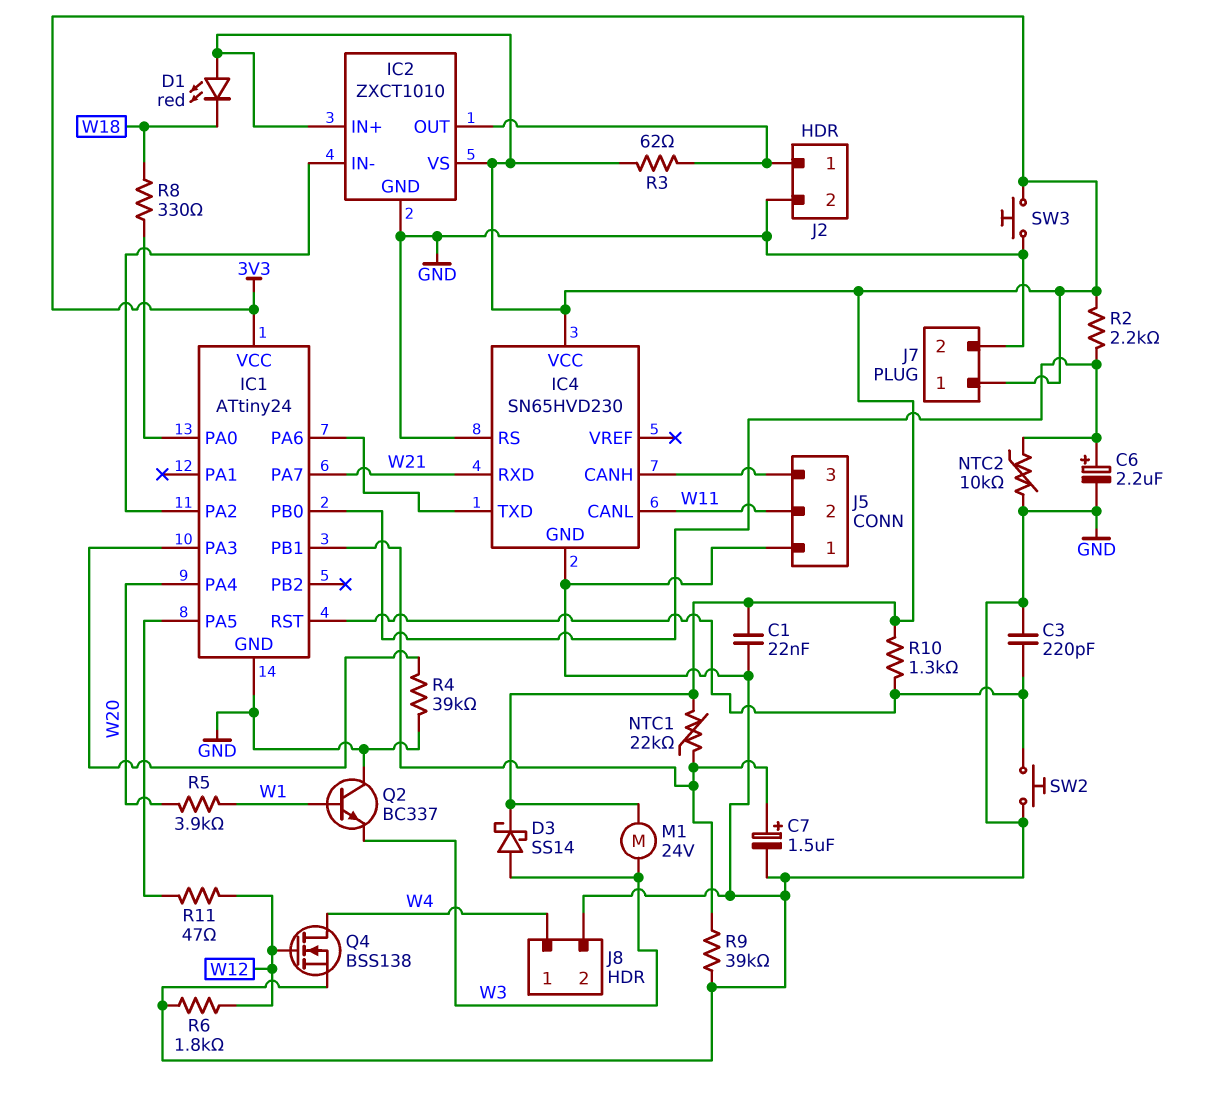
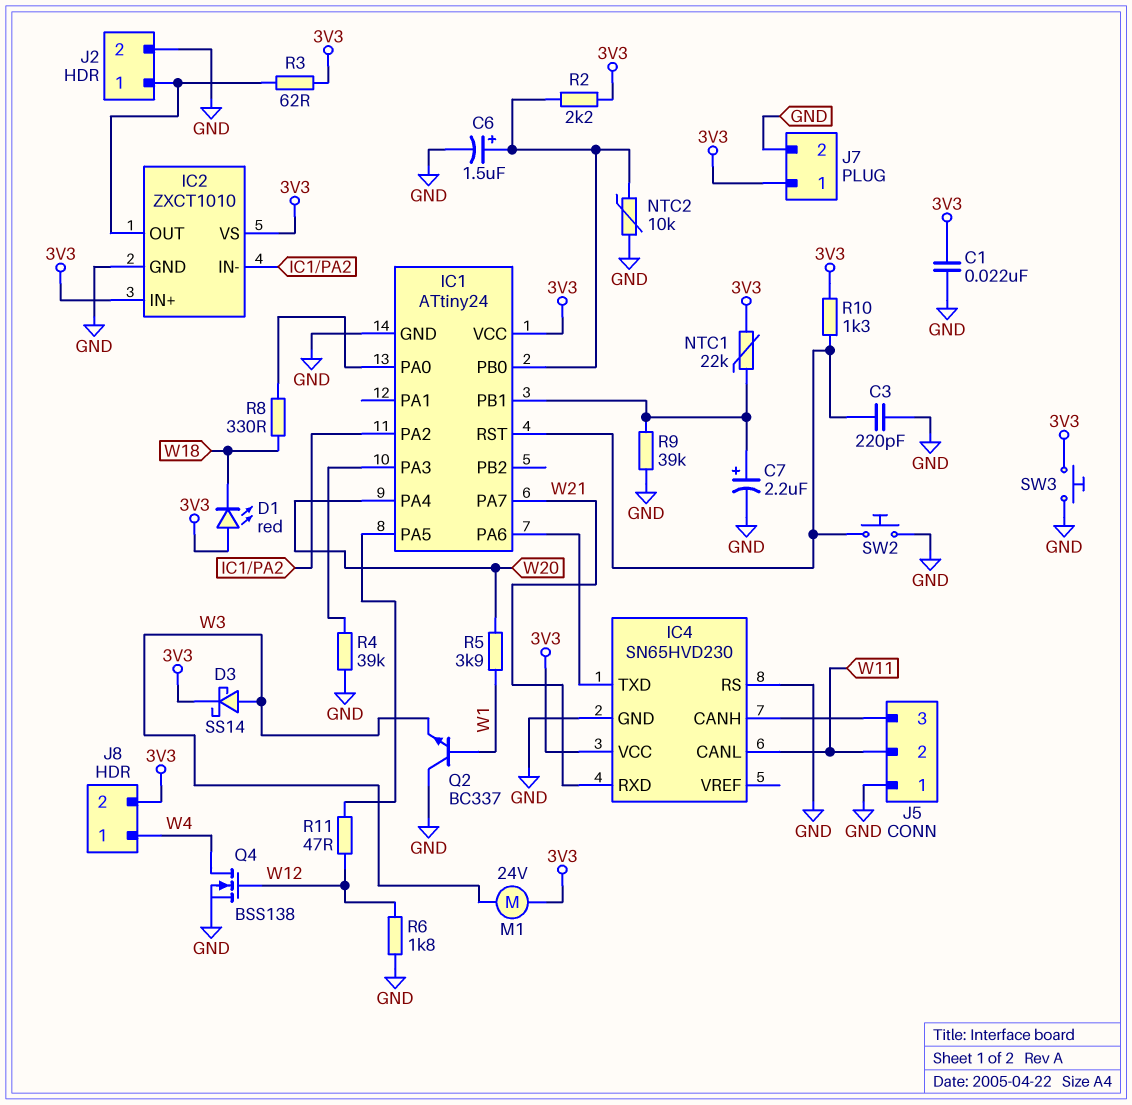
C6: 2.2uF (plus IC1/PB0, minus GND) -> 1.5uF (plus IC1/PB0, minus GND)
C7: 1.5uF (plus IC1/PB1, minus GND) -> 2.2uF (plus IC1/PB1, minus GND)
J8 pin 2: GND -> 3V3

